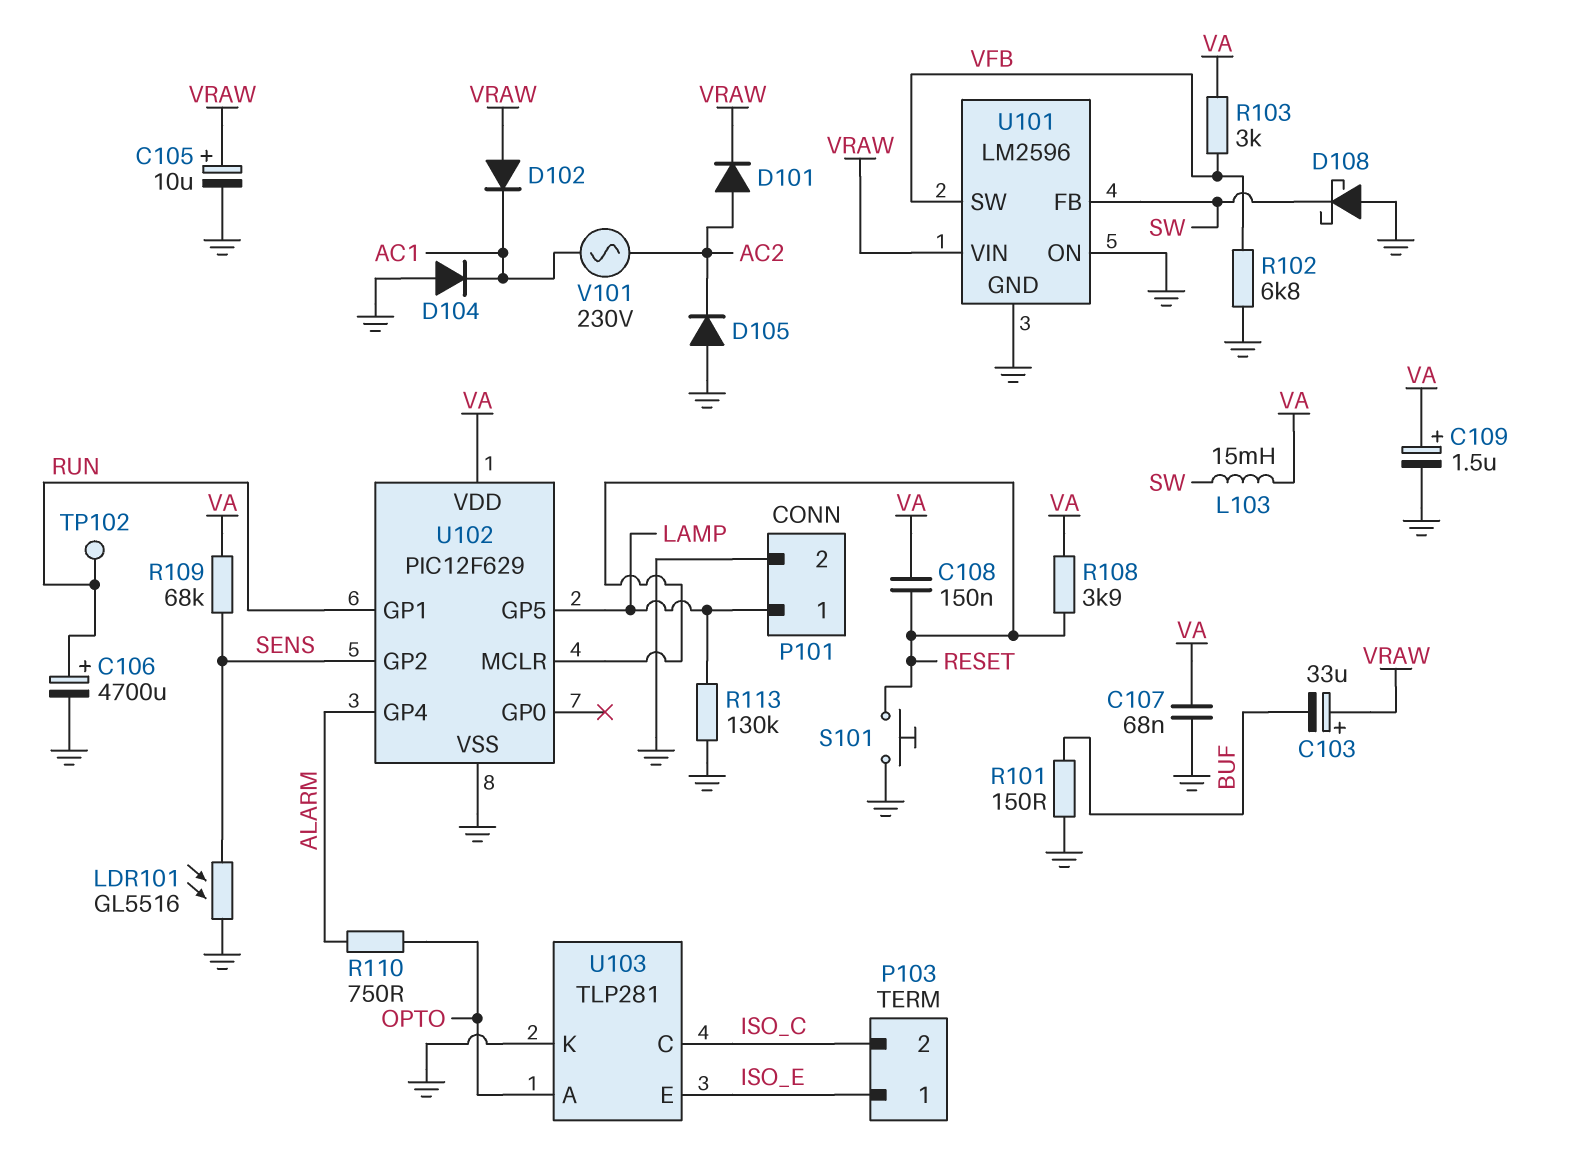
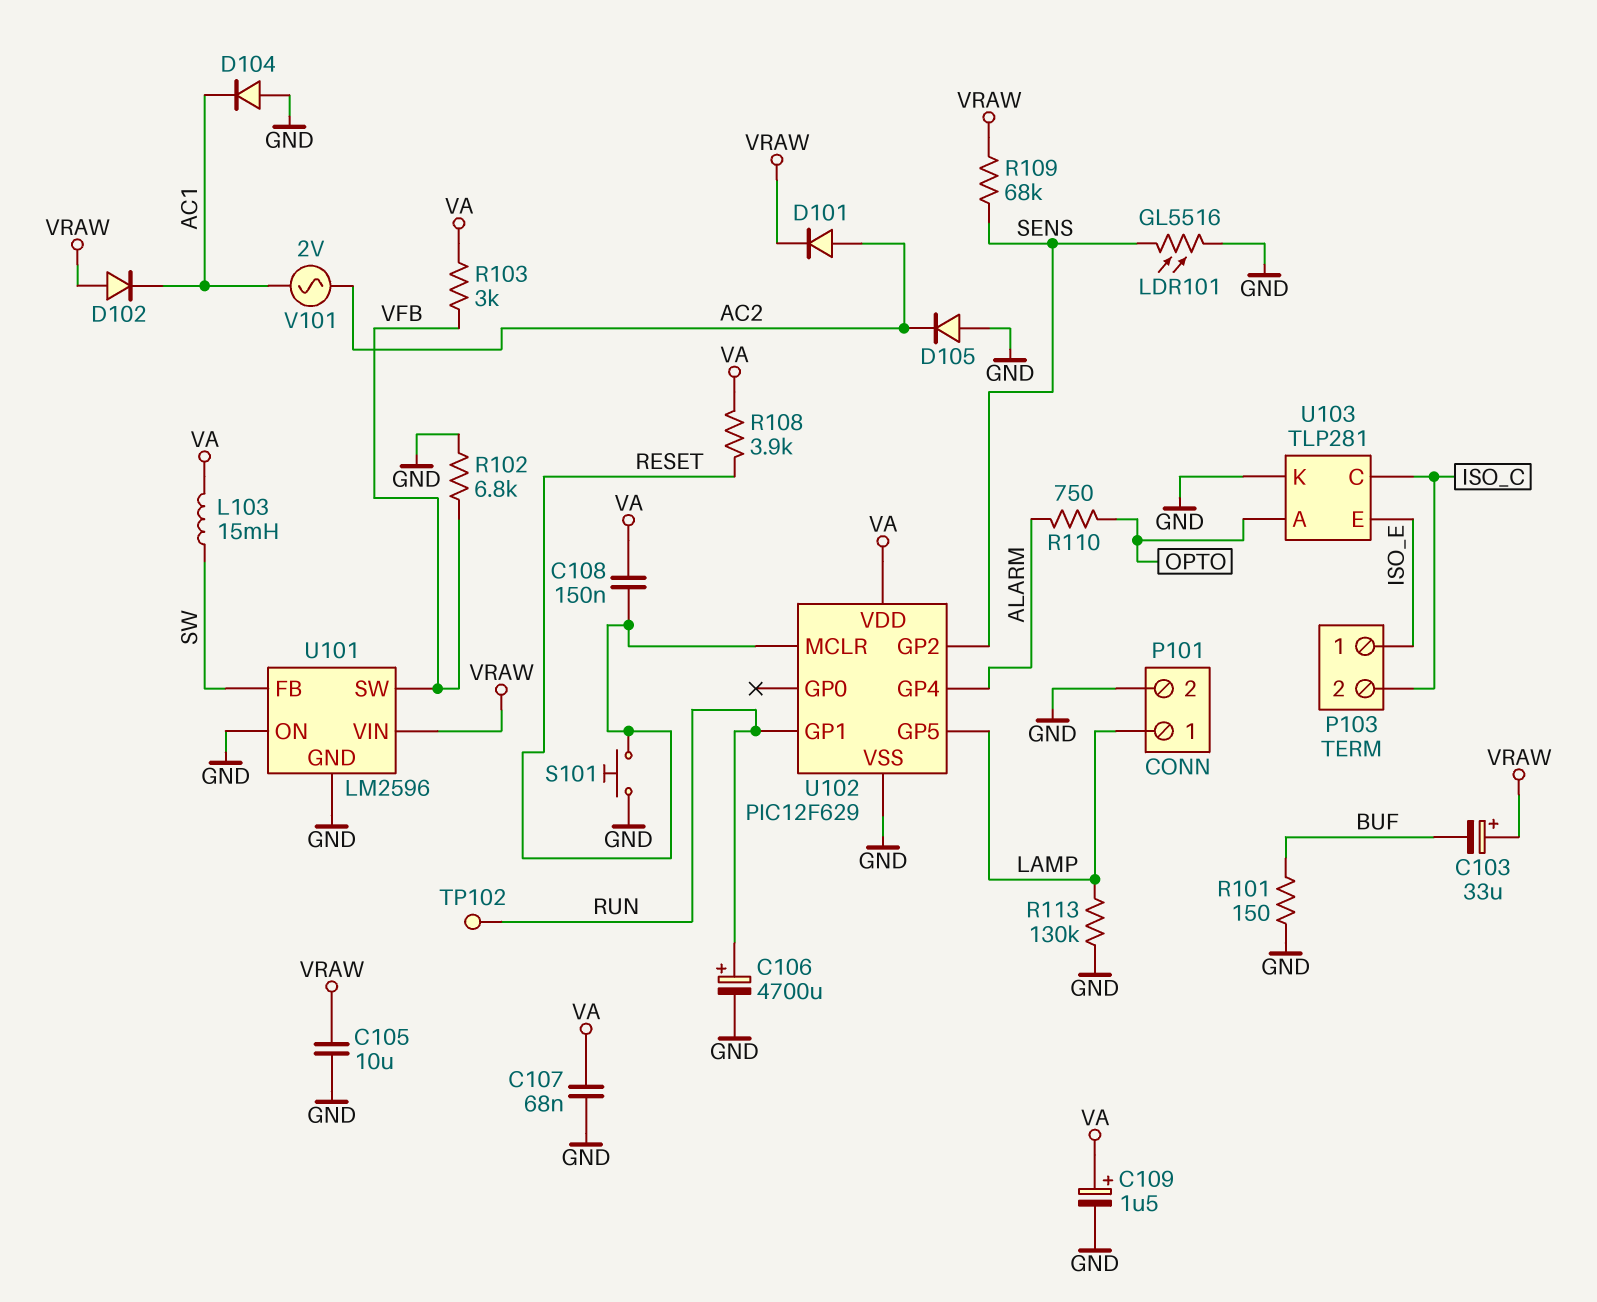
C105: 10uF (plus VRAW, minus GND) -> 10uF (GND, VRAW)
D108: schottky (A GND, K SW) -> none
R109: 68k (SENS, VA) -> 68k (SENS, VRAW)
V101: AC 230V (AC1, AC2) -> AC 2V (AC1, AC2)

